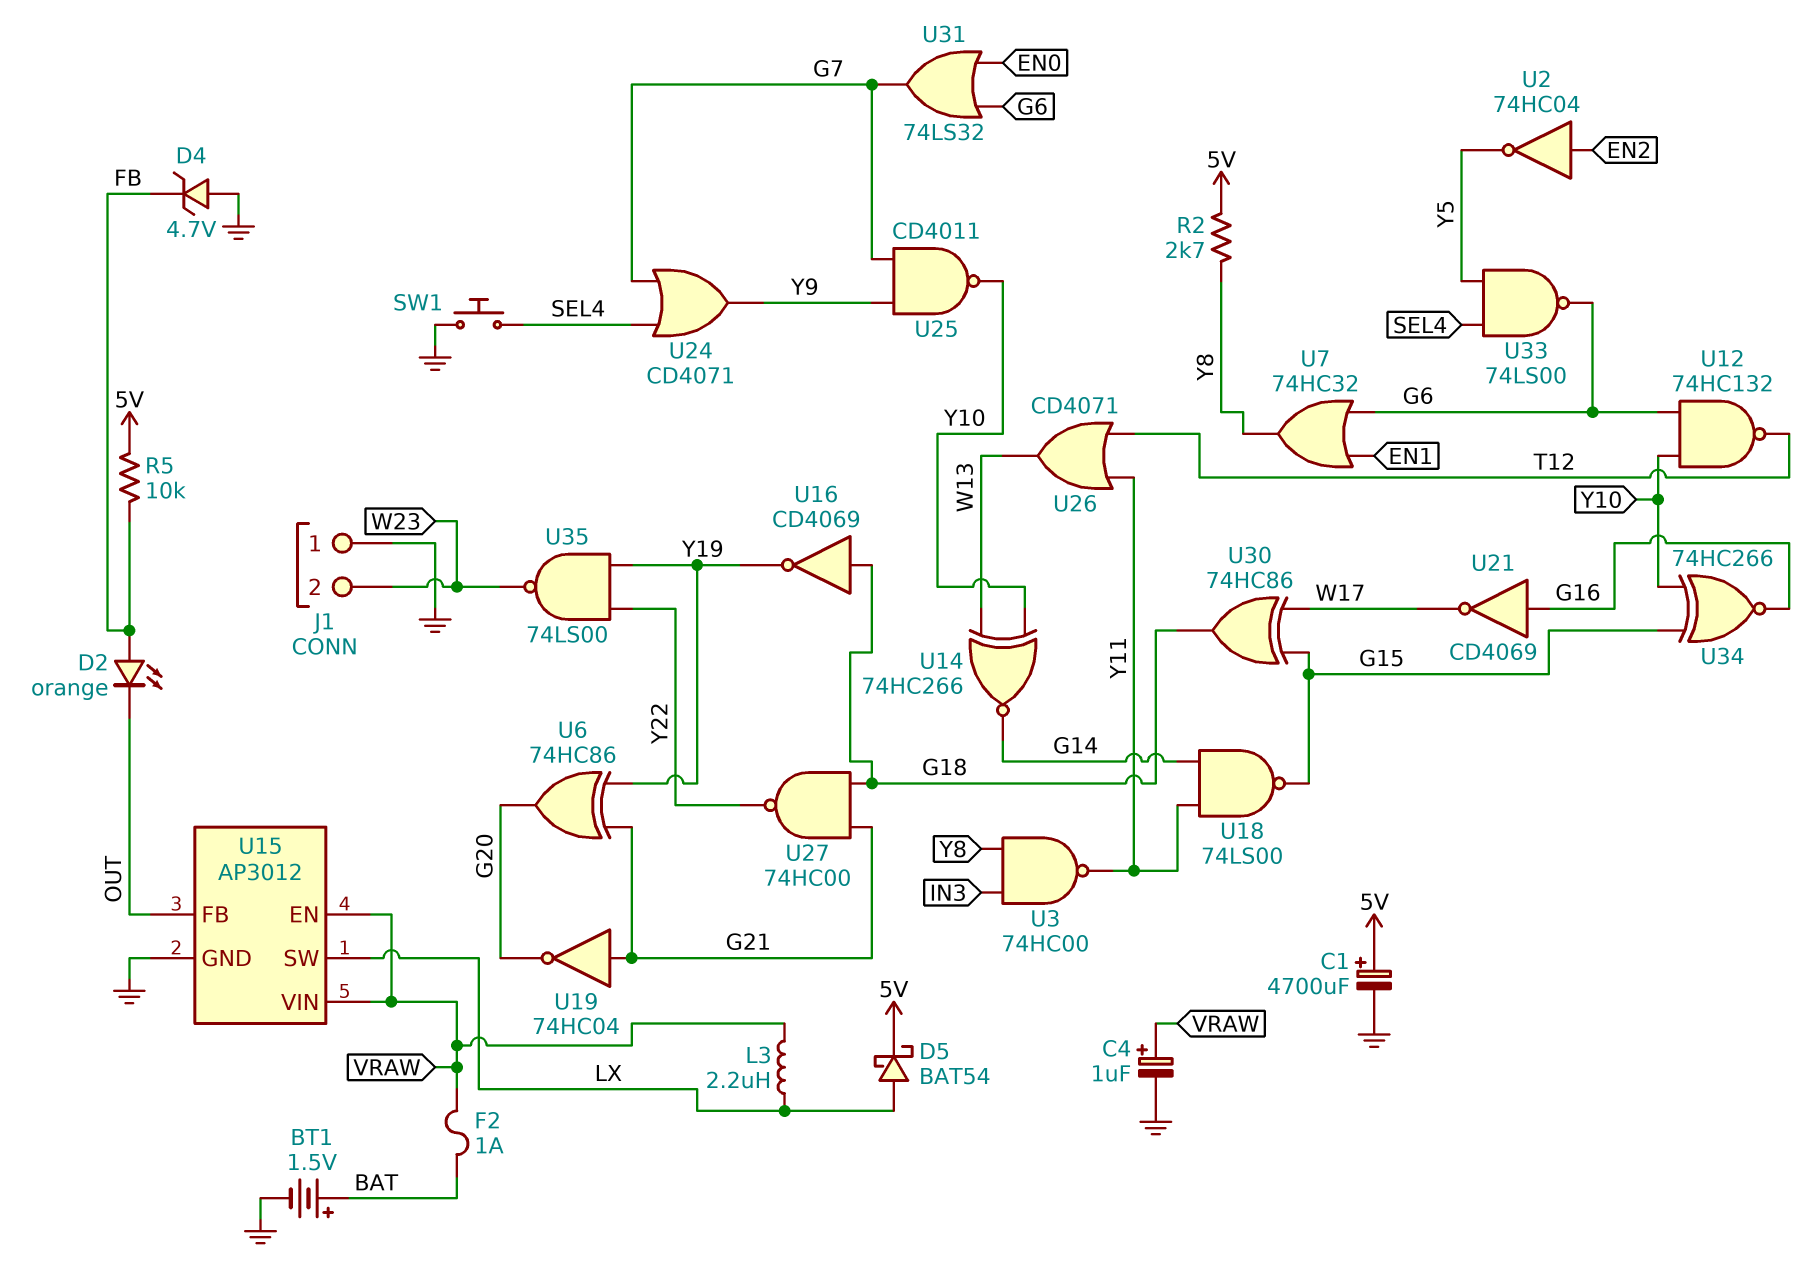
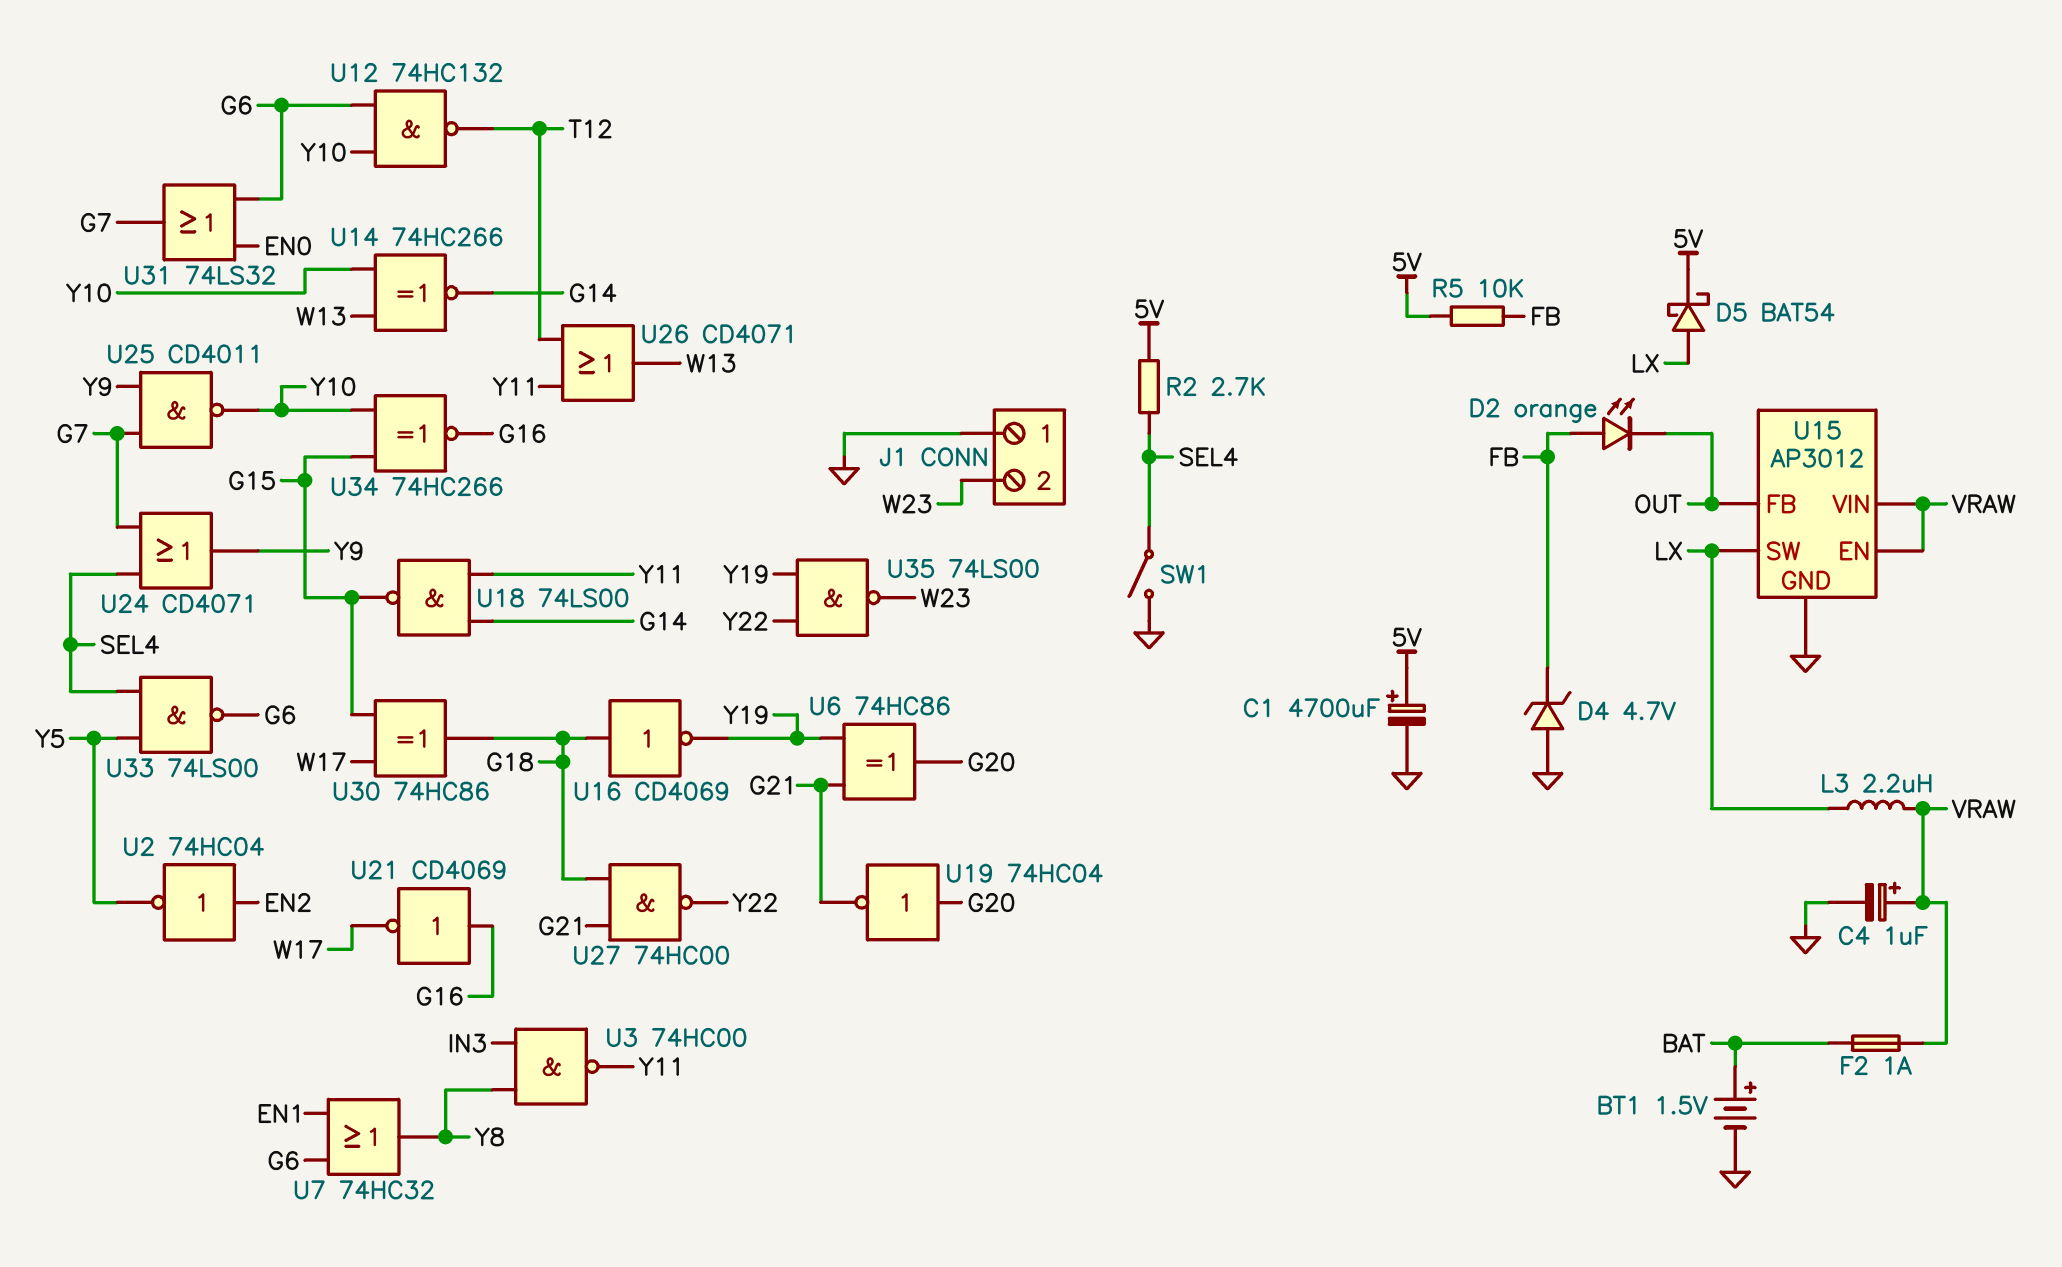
R2: 2.7k (5V, Y8) -> 2.7k (5V, SEL4)
SW1: button (GND, SEL4) -> switch (GND, SEL4)
U19: NOT 74HC04 (in G21, out G20) -> NOT 74HC04 (in G20, out G21)

